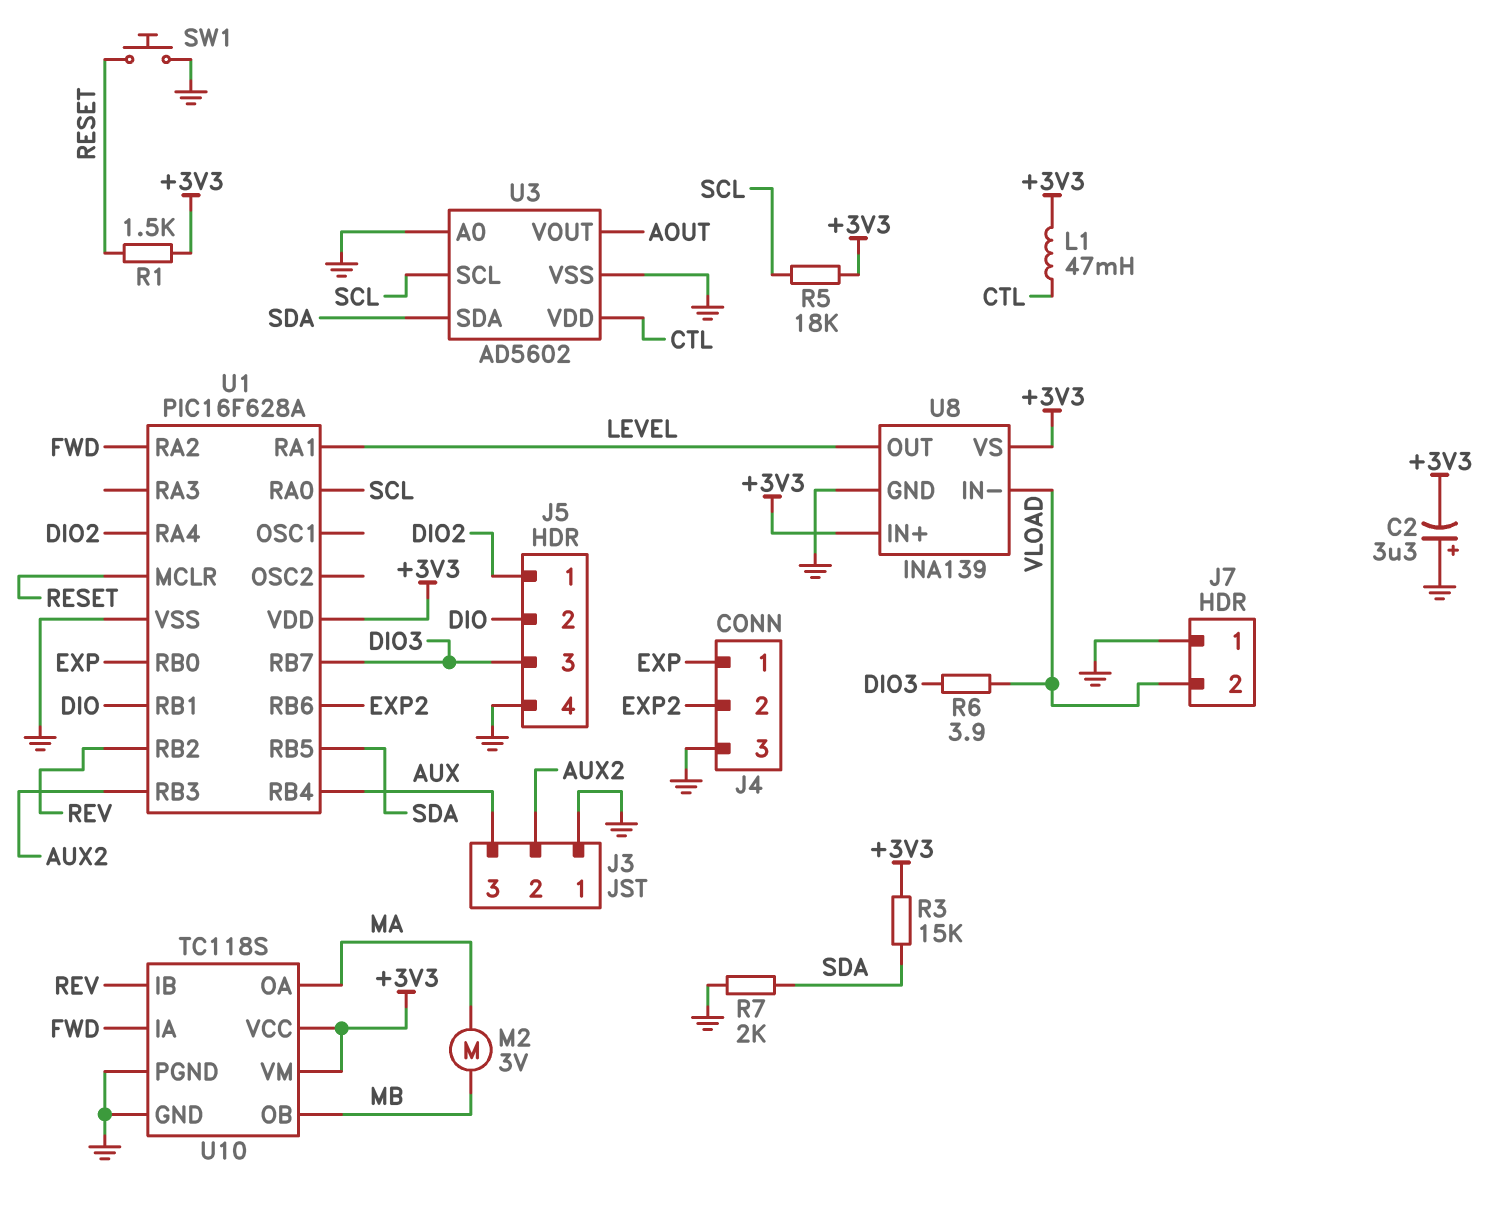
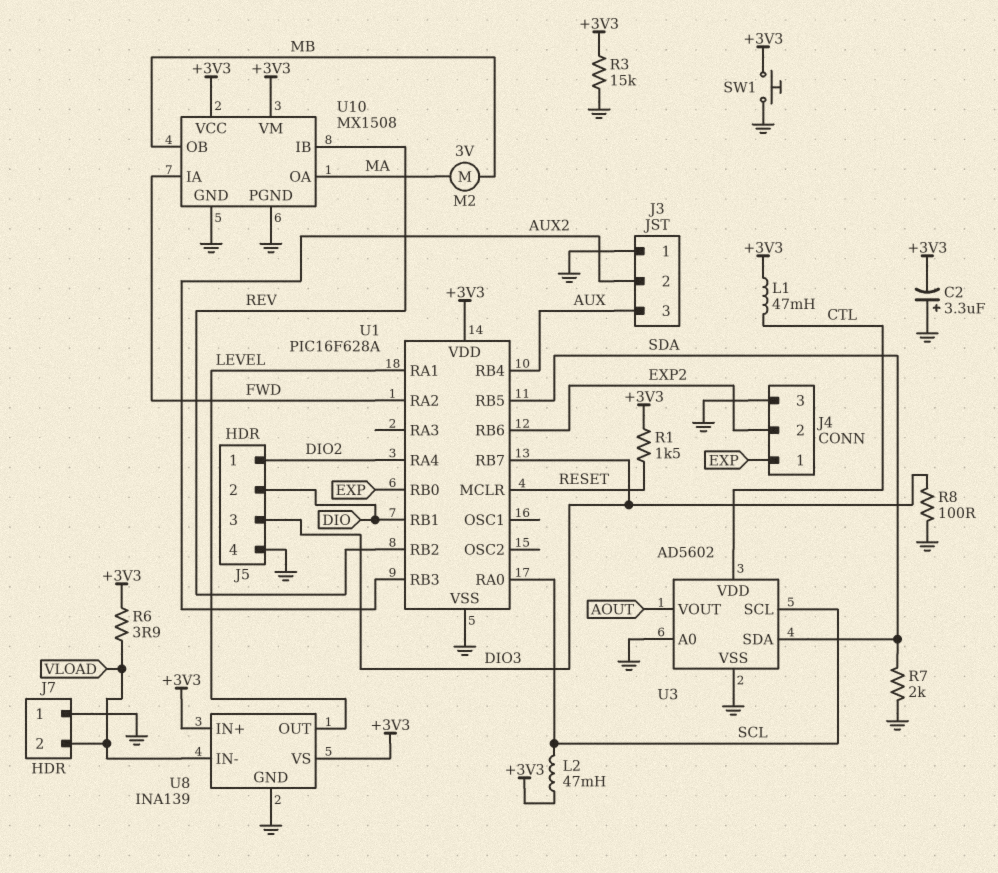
L2: none -> 47mH (+3V3, SCL)
R3: 15k (+3V3, SDA) -> 15k (+3V3, GND)
R5: 18k (+3V3, SCL) -> none
R6: 3.9 (DIO3, VLOAD) -> 3.9 (+3V3, VLOAD)
R8: none -> 100 (DIO3, GND)
SW1: button (GND, RESET) -> button (+3V3, GND)
U10: TC118S -> MX1508

